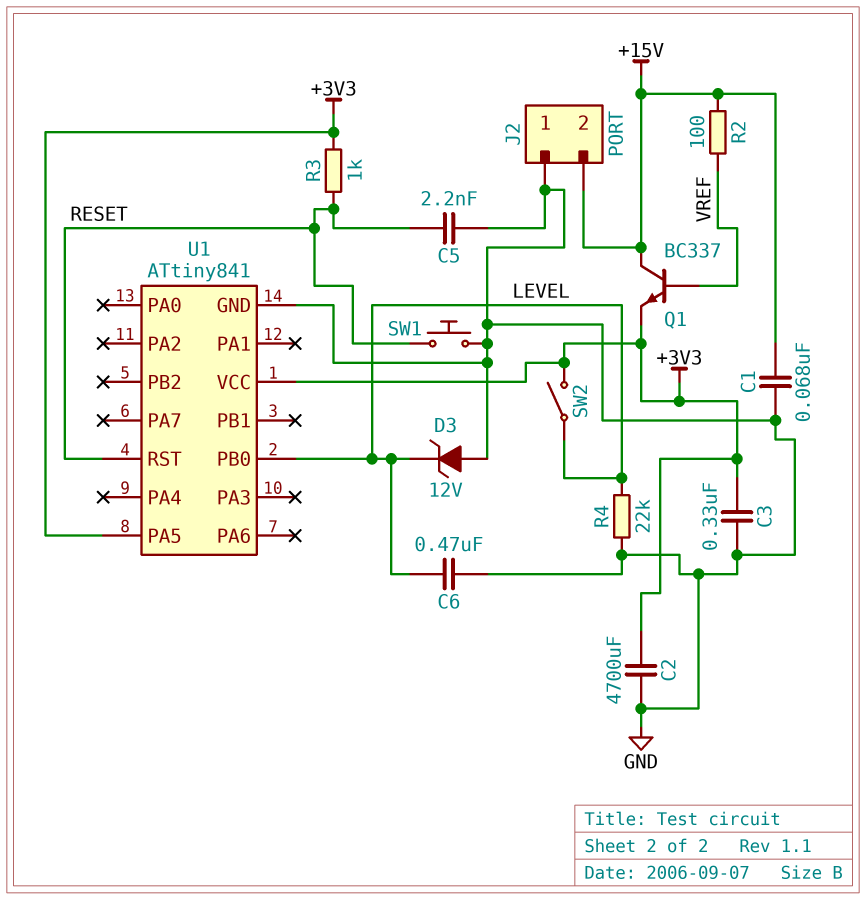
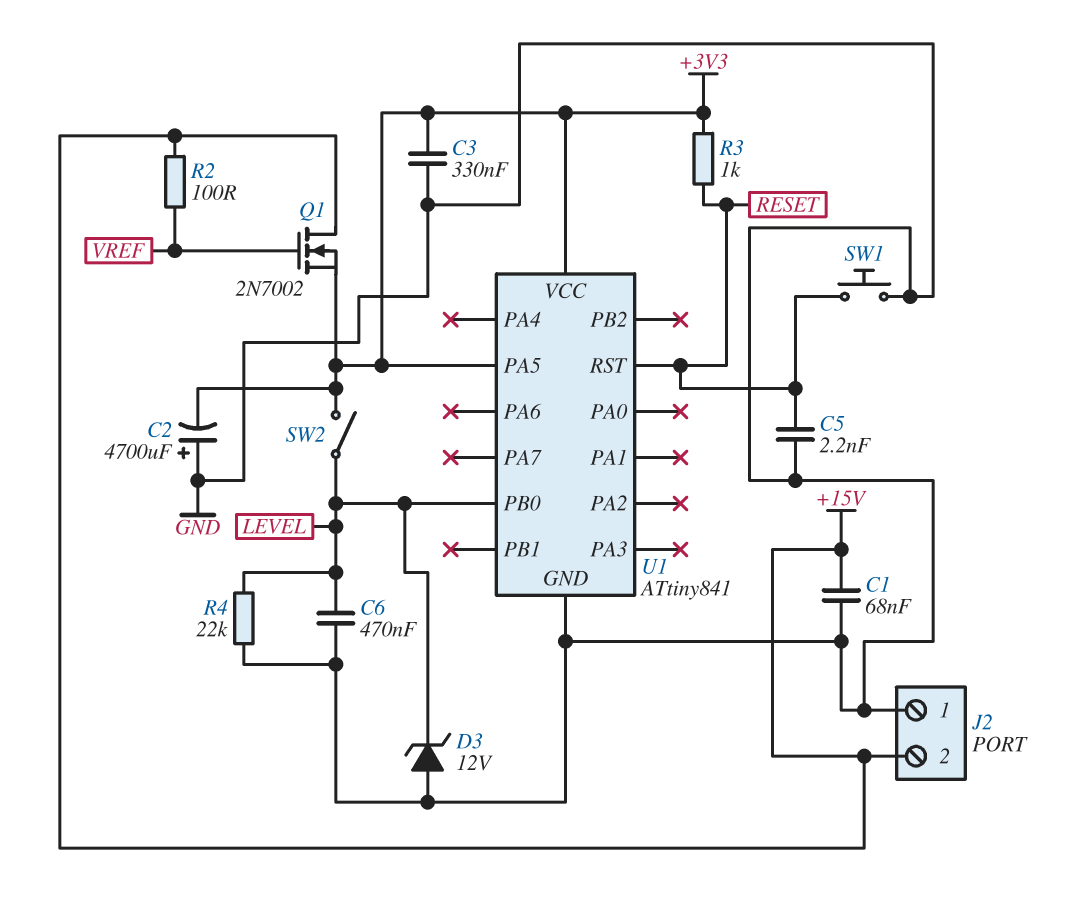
C2: 4700uF (+3V3, GND) -> 4700uF (plus GND, minus +3V3)
Q1: NPN BC337 (B VREF, C +15V, E +3V3) -> NMOS 2N7002 (G VREF, D +15V, S +3V3)

